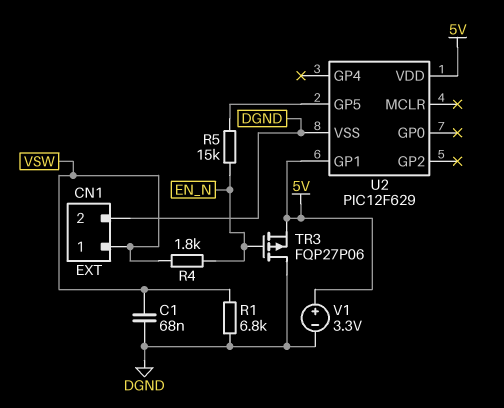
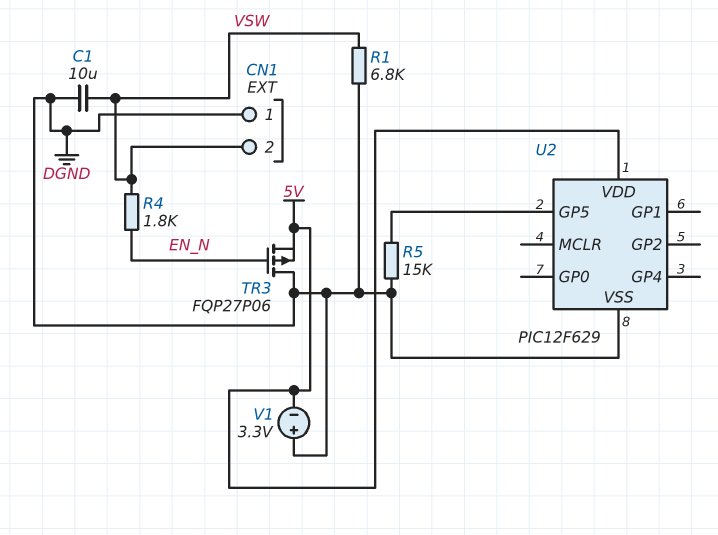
C1: 68nF (DGND, VSW) -> 10uF (DGND, VSW)
CN1 pin 1: VSW -> DGND
CN1 pin 2: DGND -> VSW
R5: 15k (EN_N, U2/GP5) -> 15k (DGND, U2/GP5)
U2 pin GP1: 5V -> none
V1: 3.3V (plus 5V, minus DGND) -> 3.3V (plus DGND, minus 5V)

